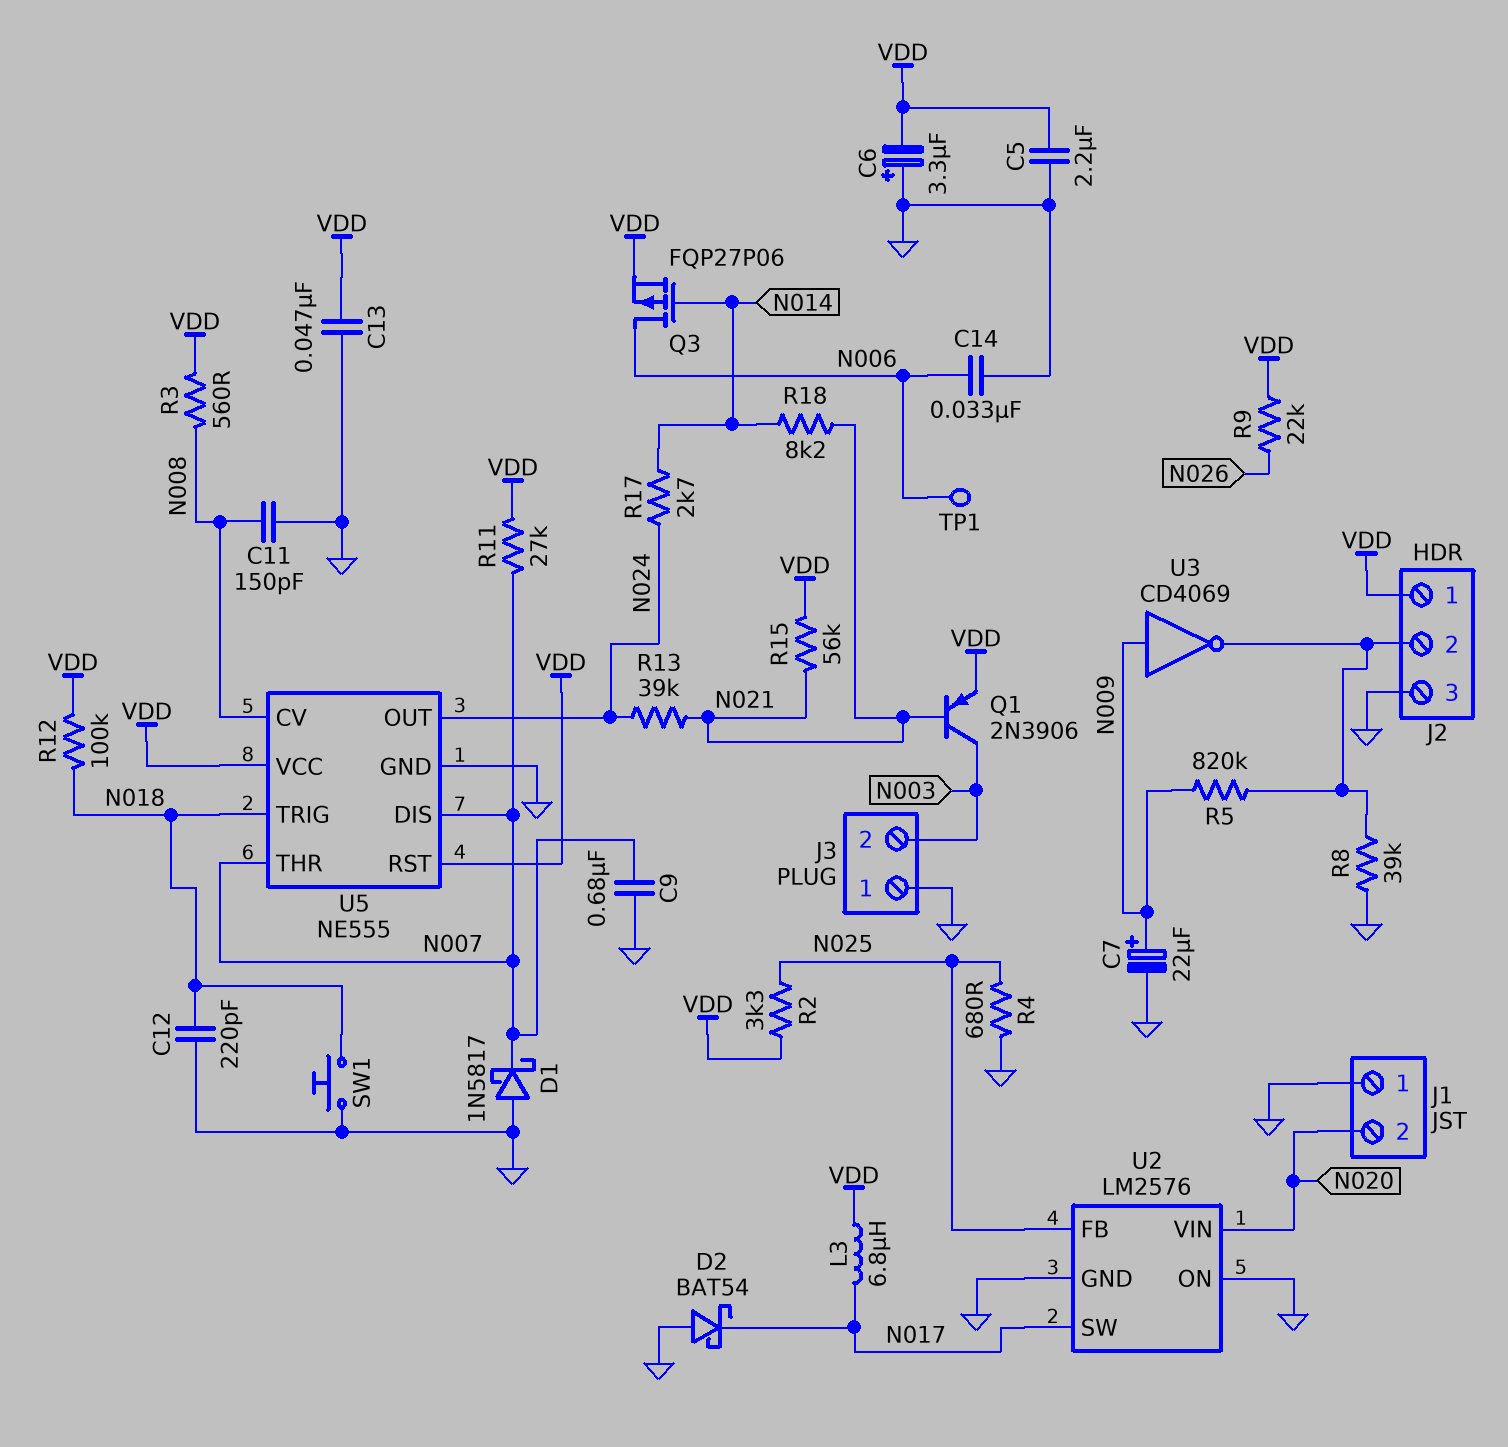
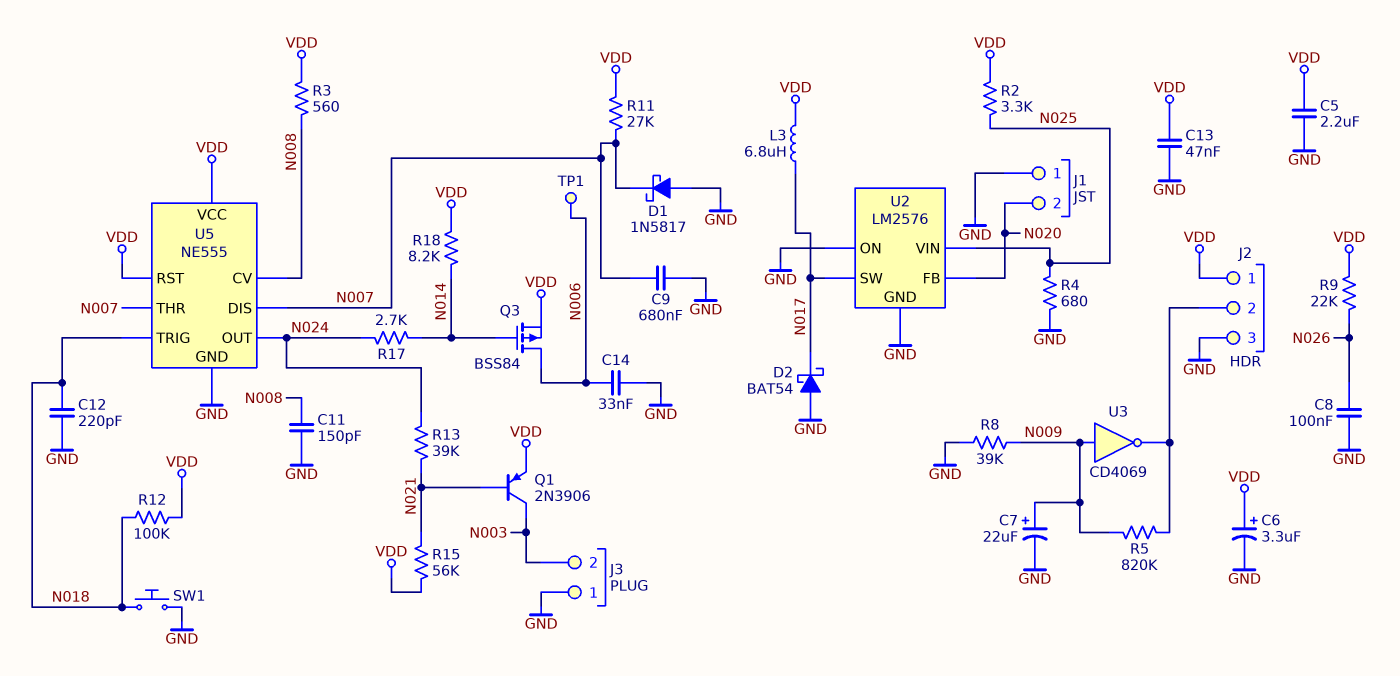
C6: 3.3uF (plus GND, minus VDD) -> 3.3uF (plus VDD, minus GND)
C8: none -> 100nF (GND, N026)
Q3: PMOS FQP27P06 (G N014, D N006, S VDD) -> PMOS BSS84 (G N014, D N006, S VDD)
R8: 39k (GND, J2/2) -> 39k (GND, N009)
R18: 8.2k (N014, N021) -> 8.2k (N014, VDD)
U2 pin FB: N025 -> N020
U2 pin VIN: N020 -> N025

